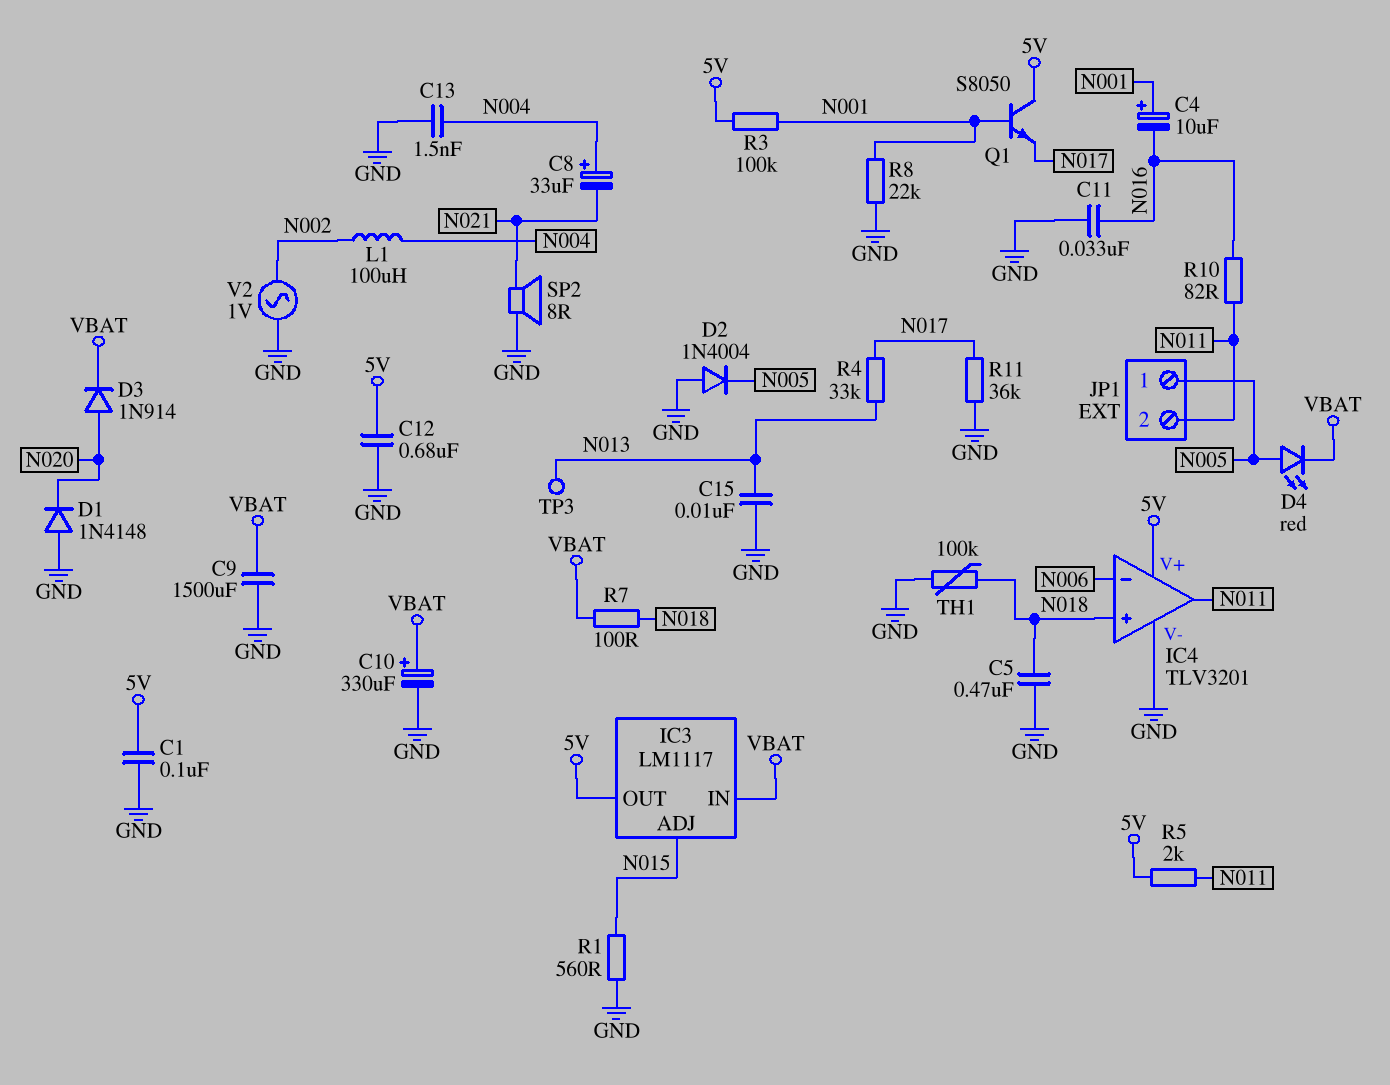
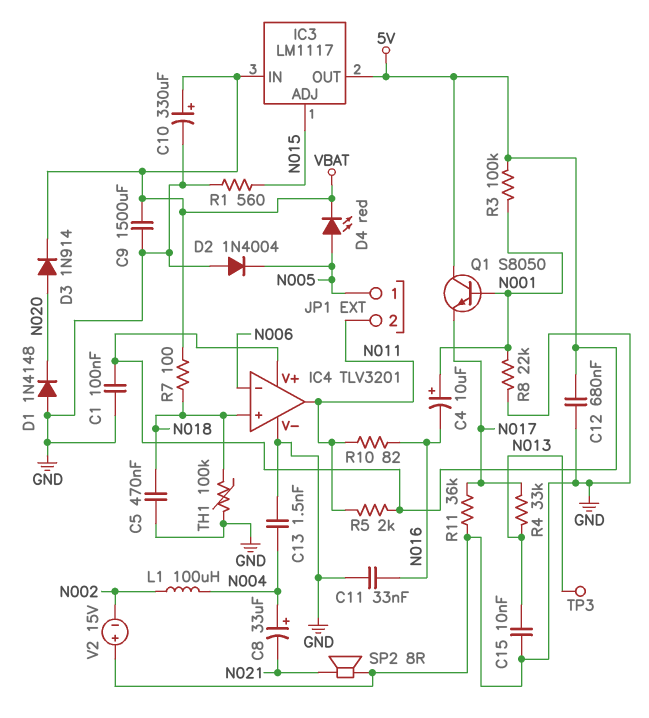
V2: AC 1V (GND, N002) -> 15V (plus GND, minus N002)

